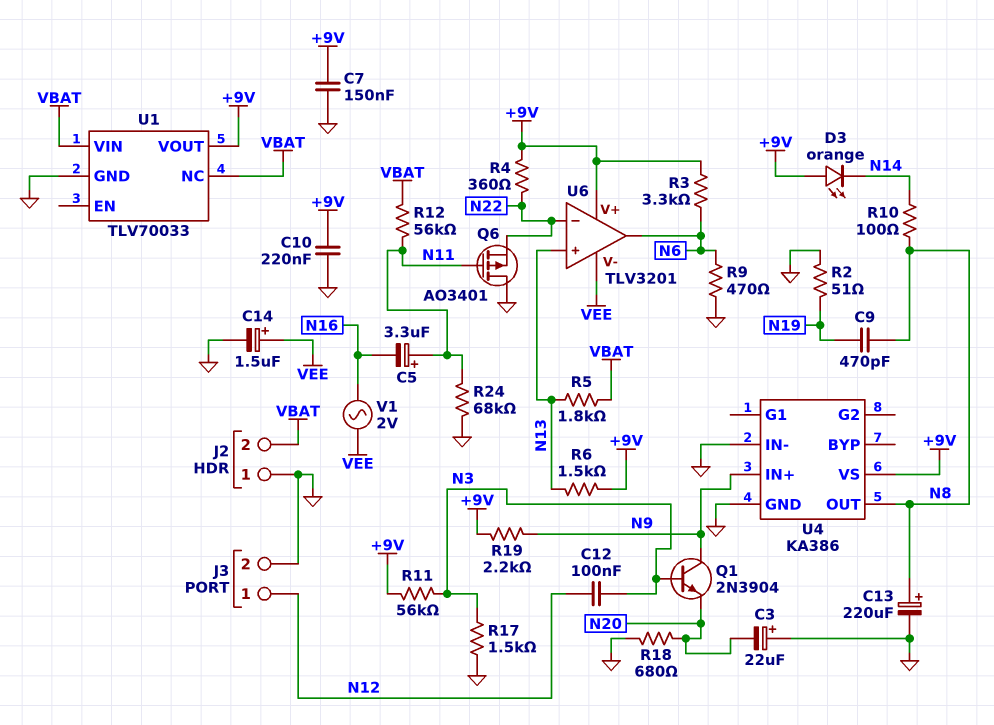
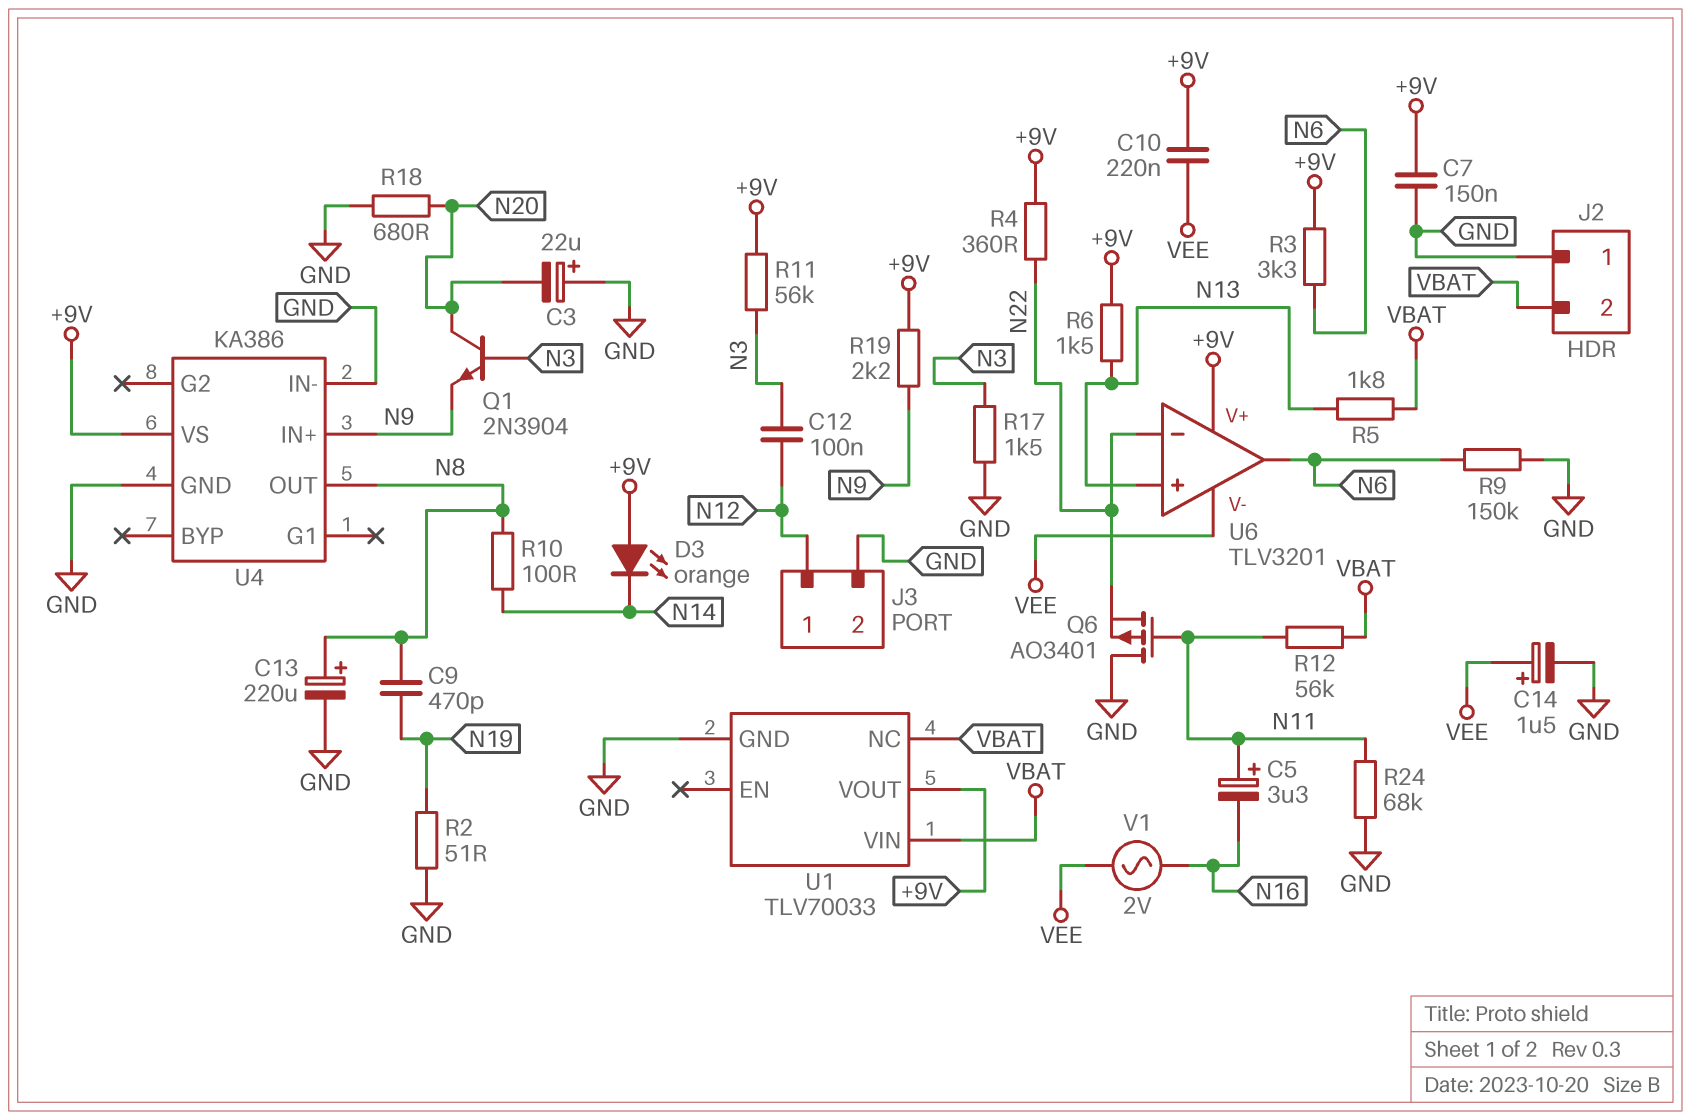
C10: 220nF (+9V, GND) -> 220nF (+9V, VEE)
Q1: NPN 2N3904 (B N3, C N9, E N20) -> NPN 2N3904 (B N3, C N20, E N9)
R9: 470 (GND, N6) -> 150k (GND, N6)

